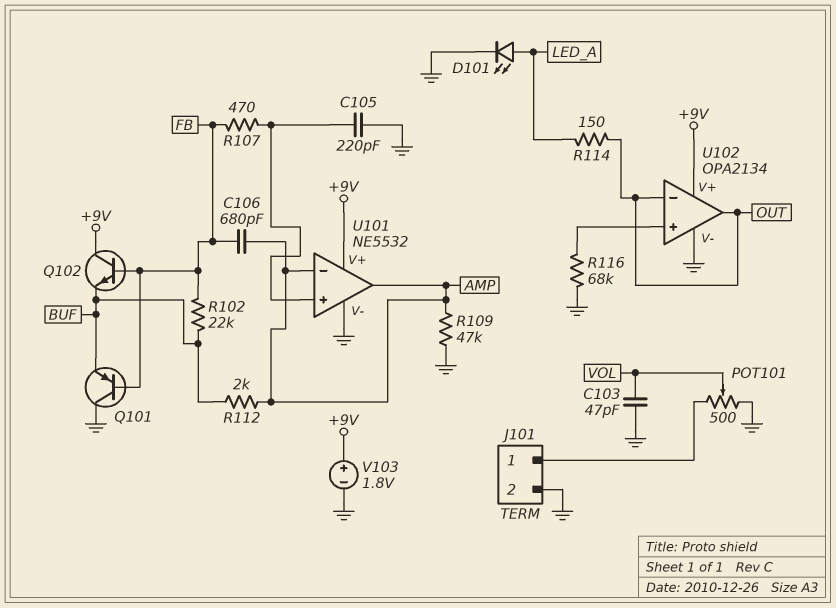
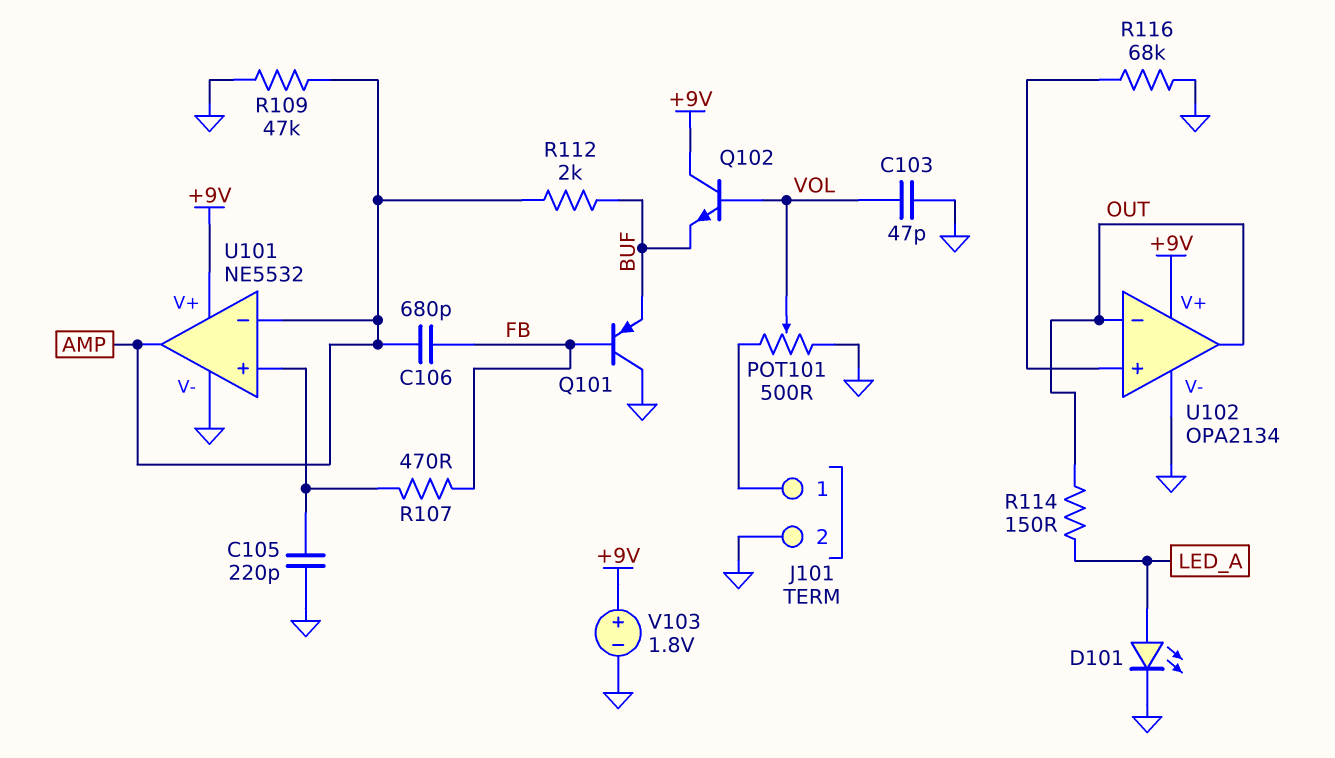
Q102: NPN (B FB, C +9V, E BUF) -> NPN (B VOL, C +9V, E BUF)
R102: 22k (BUF, FB) -> none

